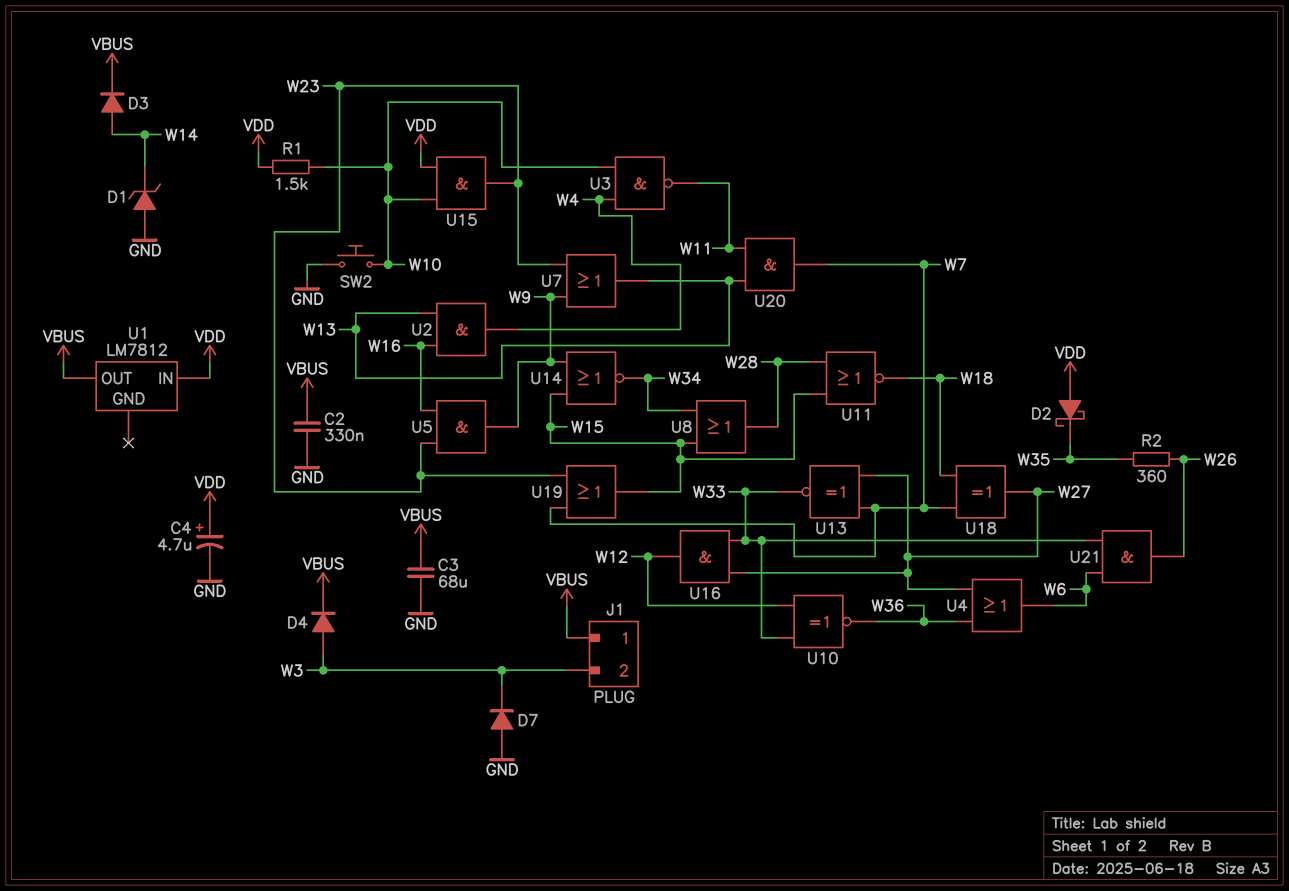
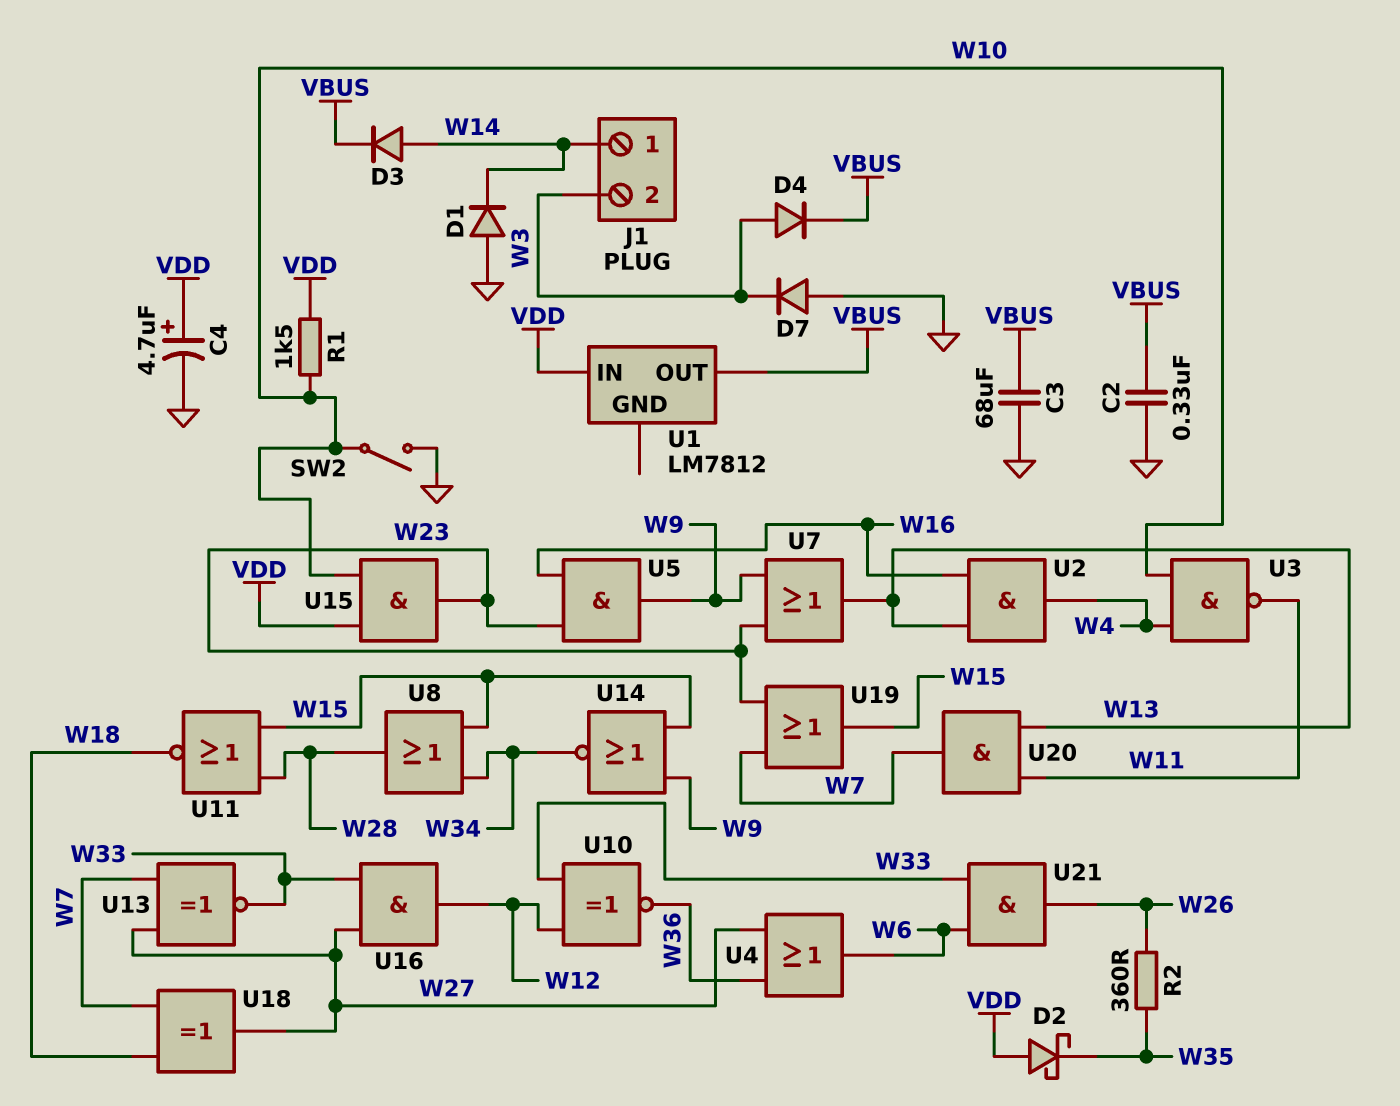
D1: zener (A GND, K W14) -> diode (A GND, K W14)
J1 pin 1: VBUS -> W14
SW2: button (GND, W10) -> switch (GND, W10)

